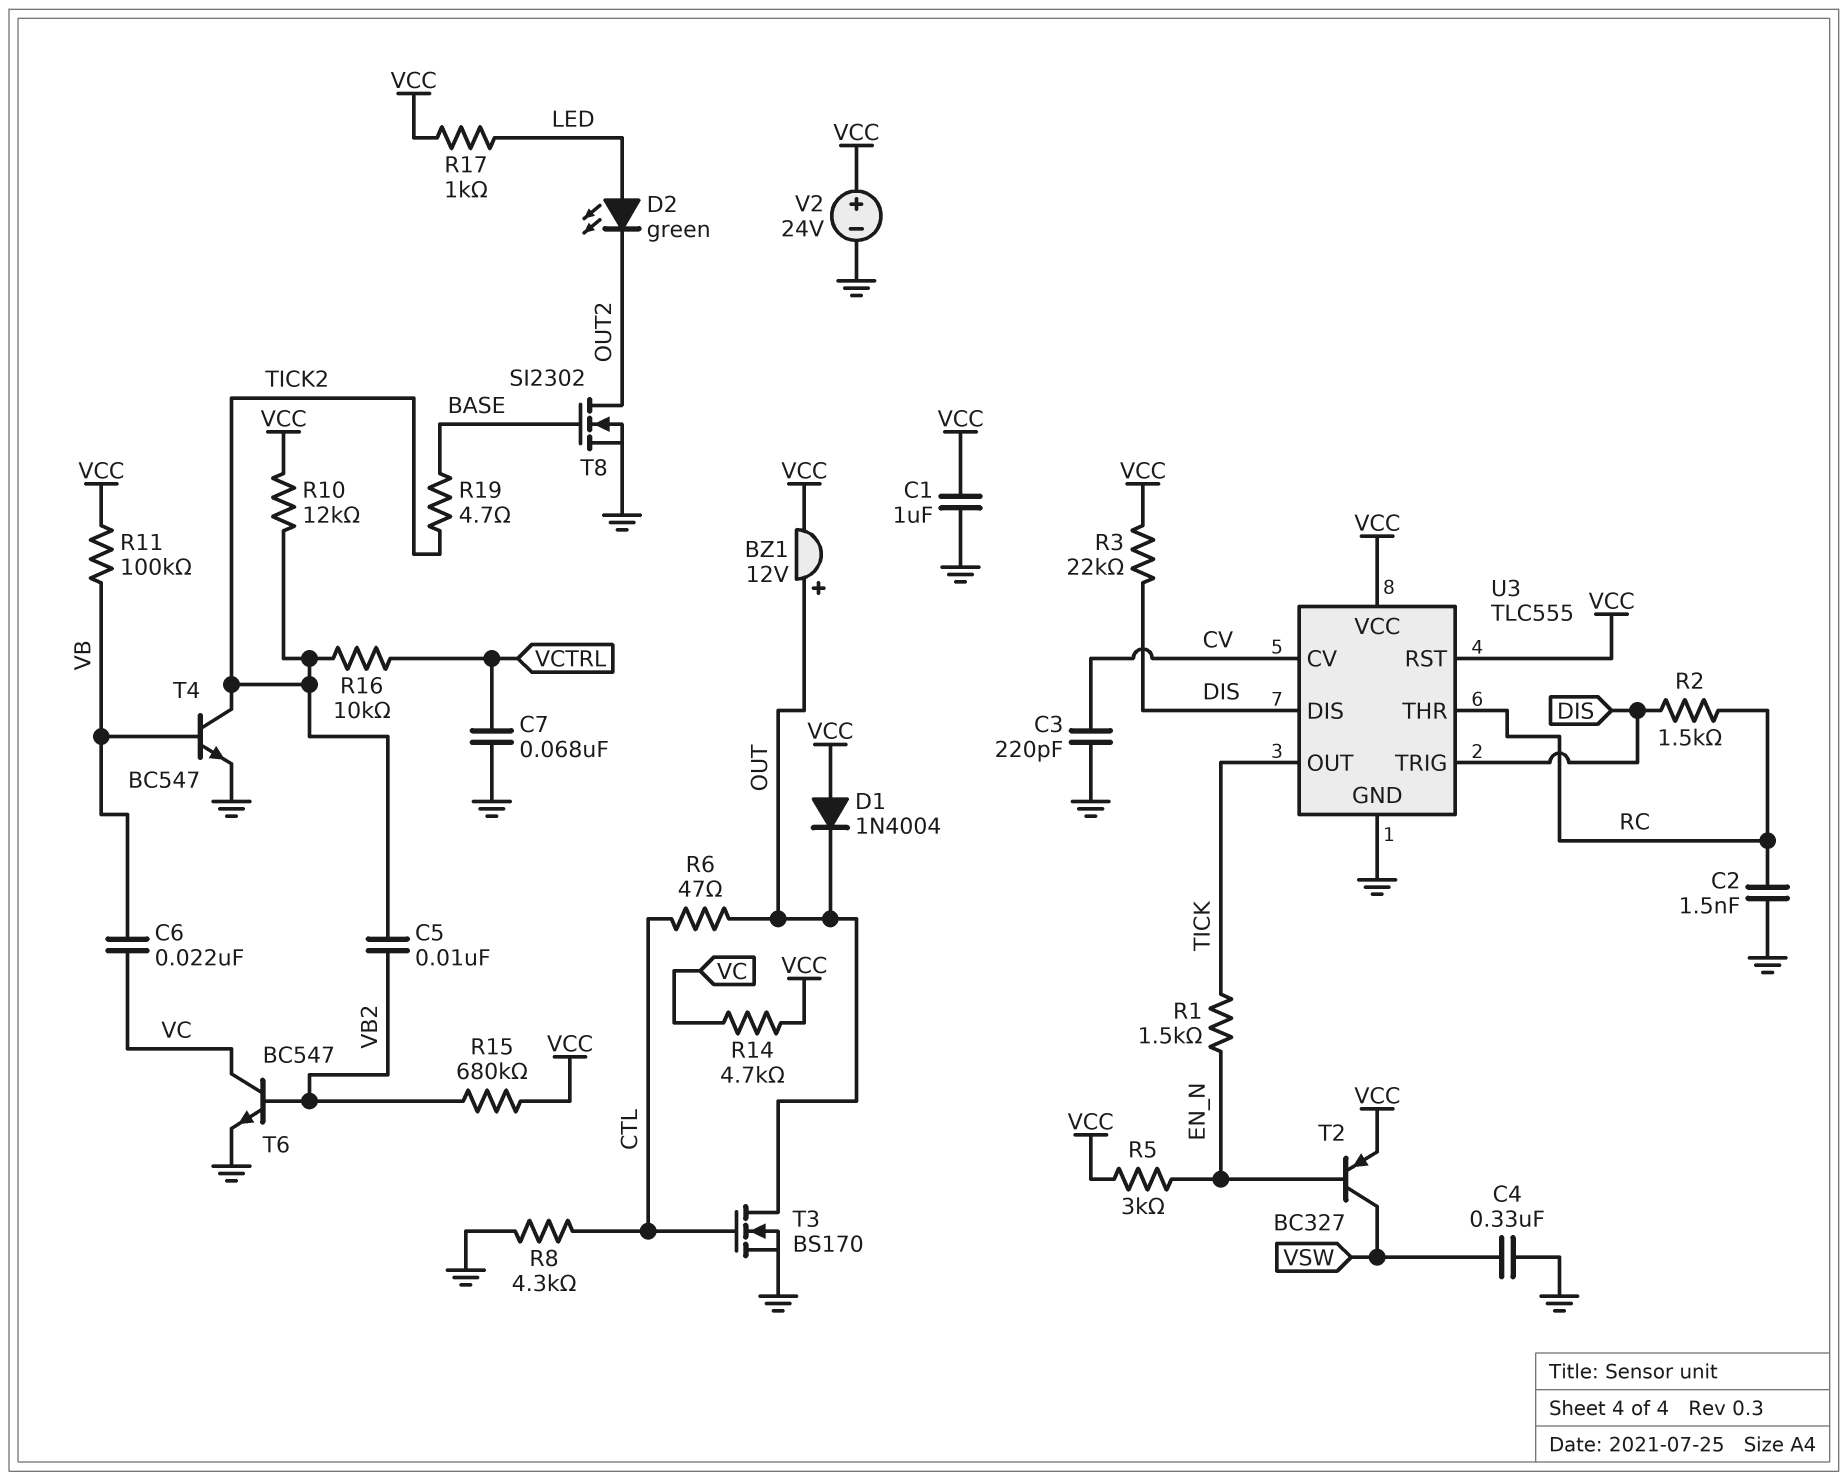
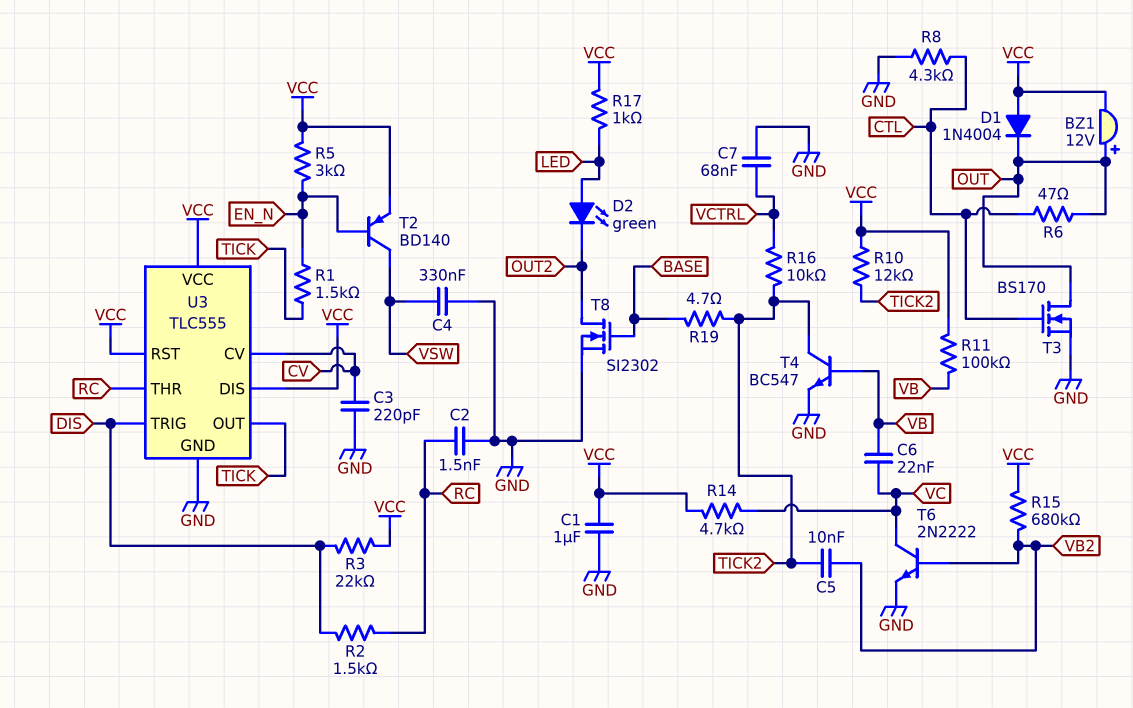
T2: PNP BC327 (B EN_N, C VSW, E VCC) -> PNP BD140 (B EN_N, C VSW, E VCC)
T6: NPN BC547 (B VB2, C VC, E GND) -> NPN 2N2222 (B VB2, C VC, E GND)
U3 pin DIS: DIS -> VCC
V2: 24V (plus VCC, minus GND) -> none

